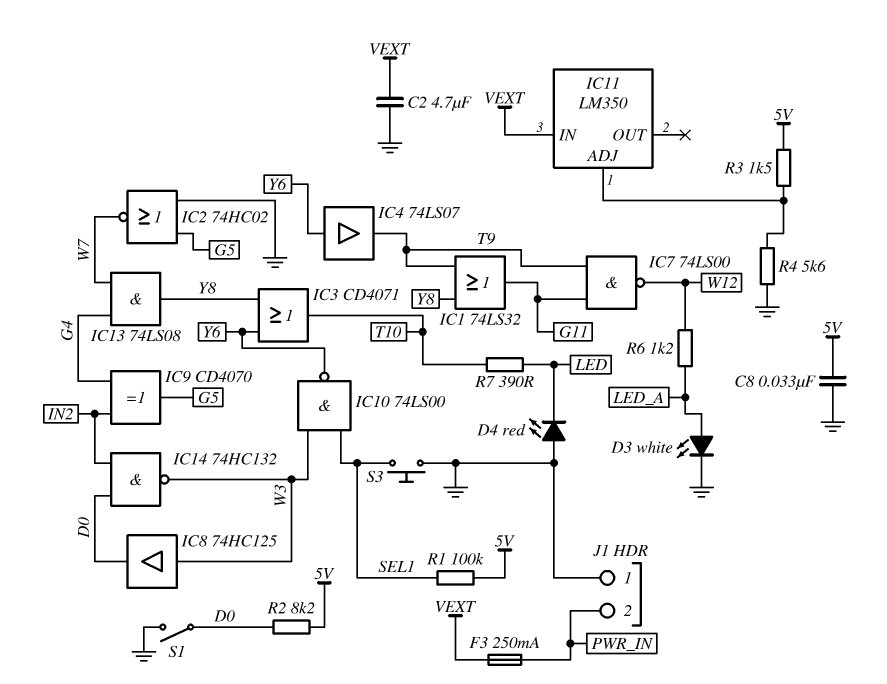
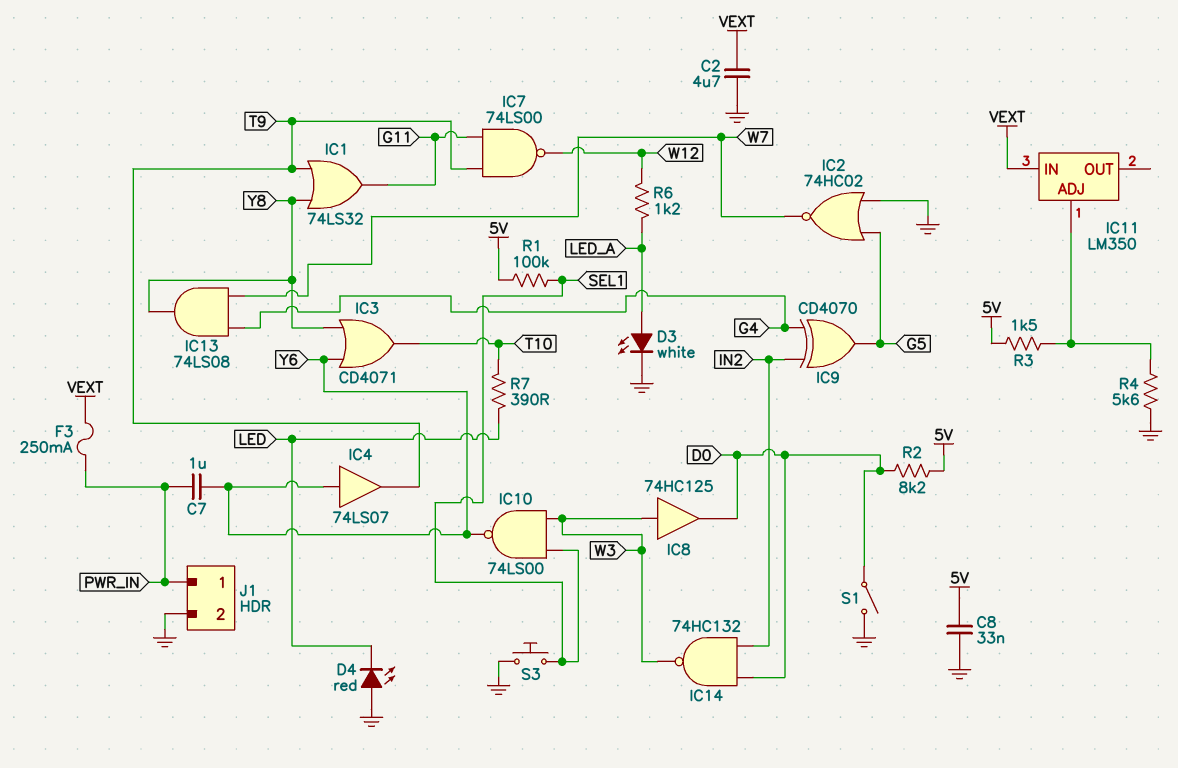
C7: none -> 1uF (PWR_IN, Y6)
J1 pin 1: GND -> PWR_IN
J1 pin 2: PWR_IN -> GND

